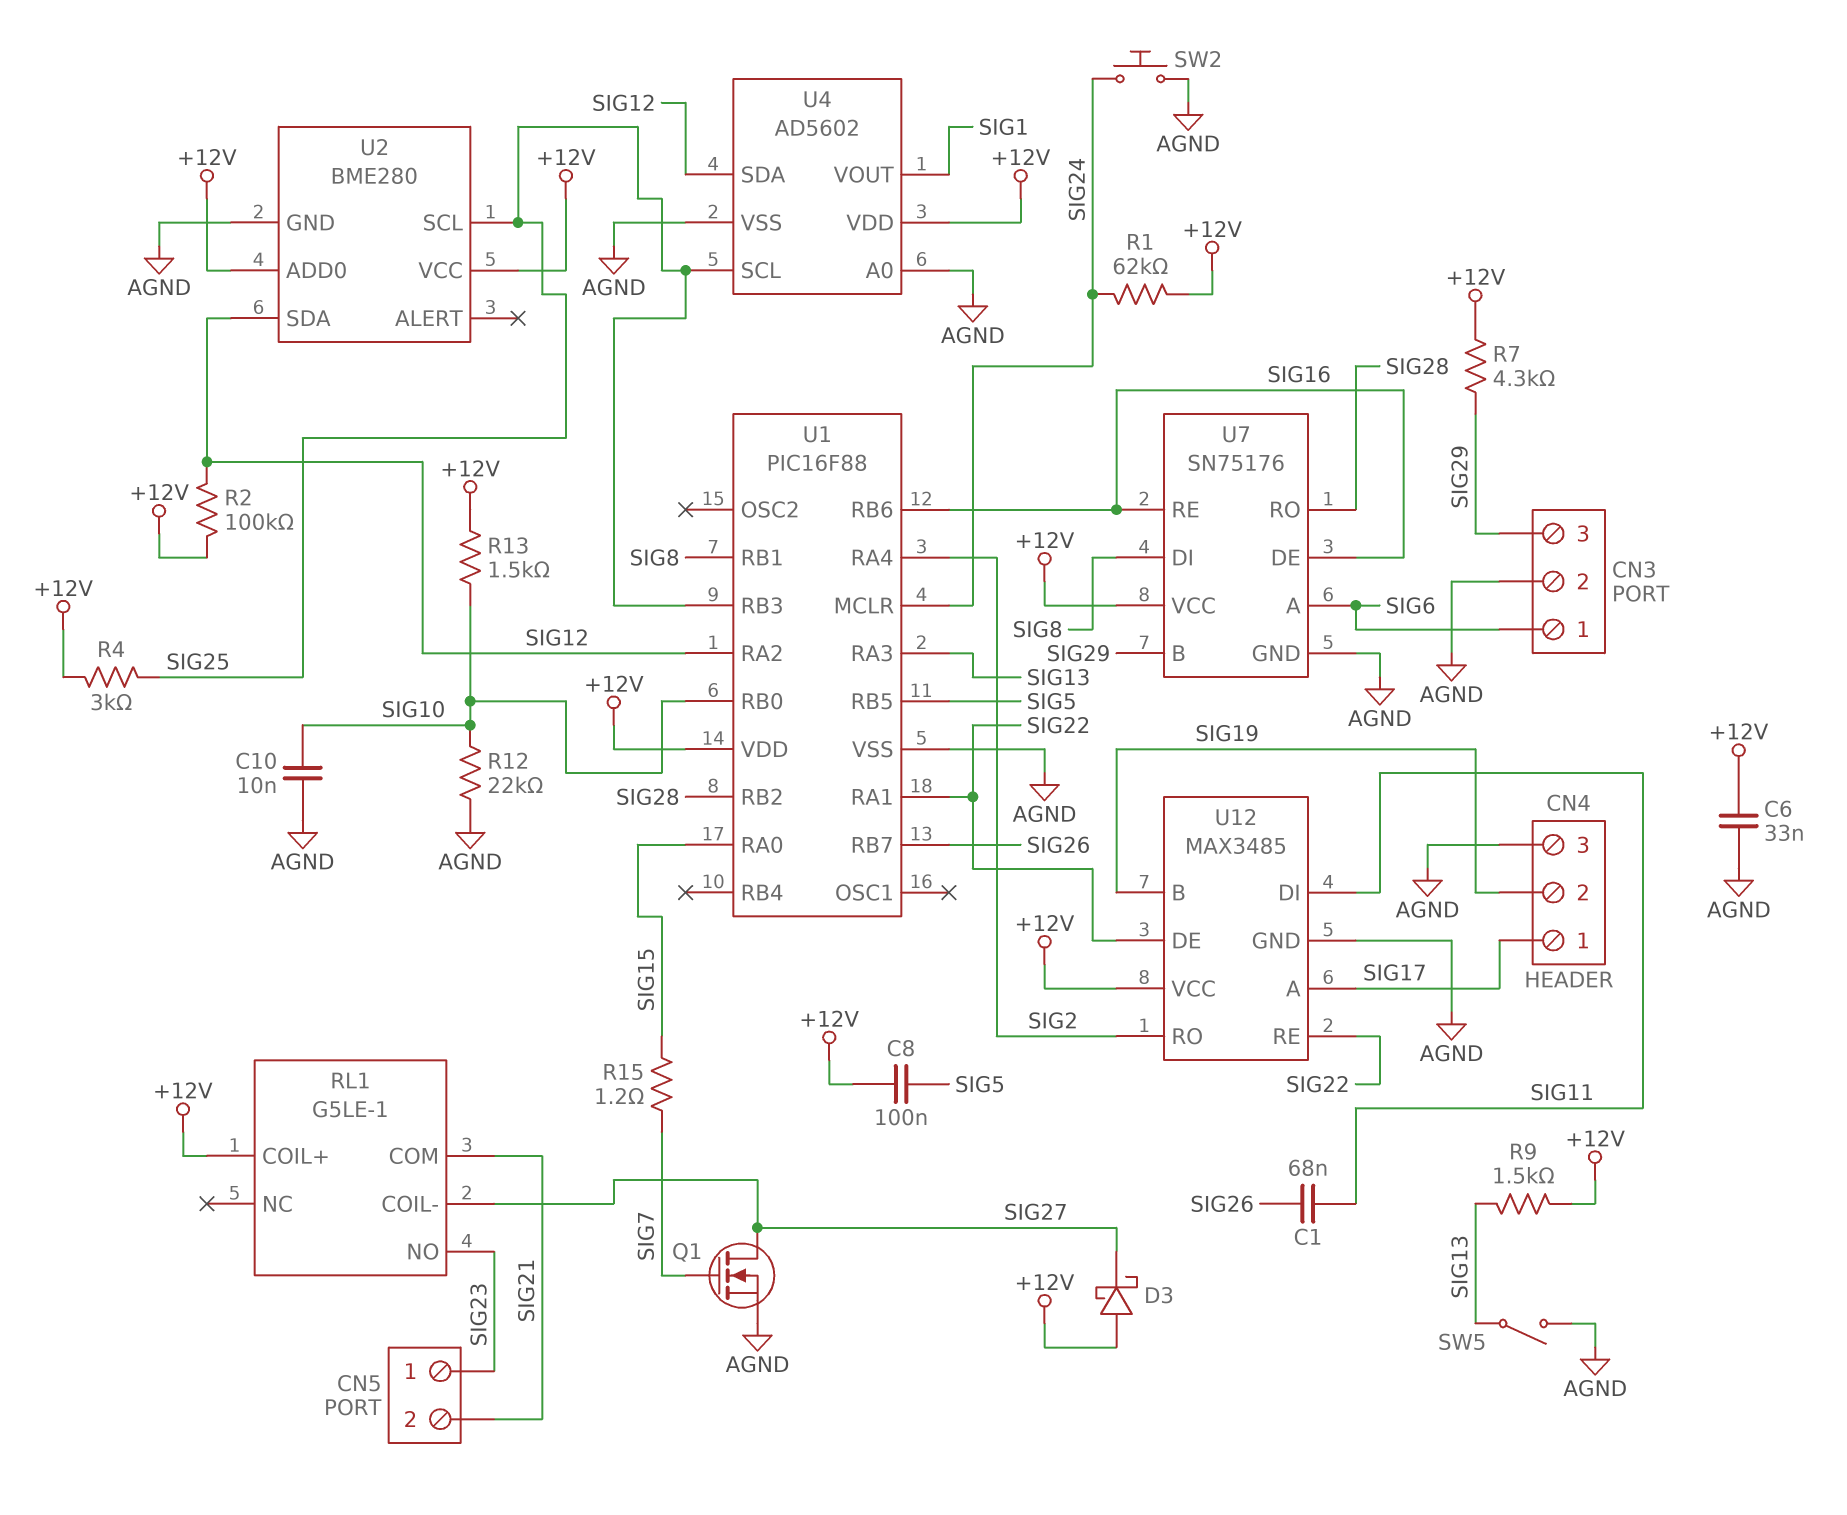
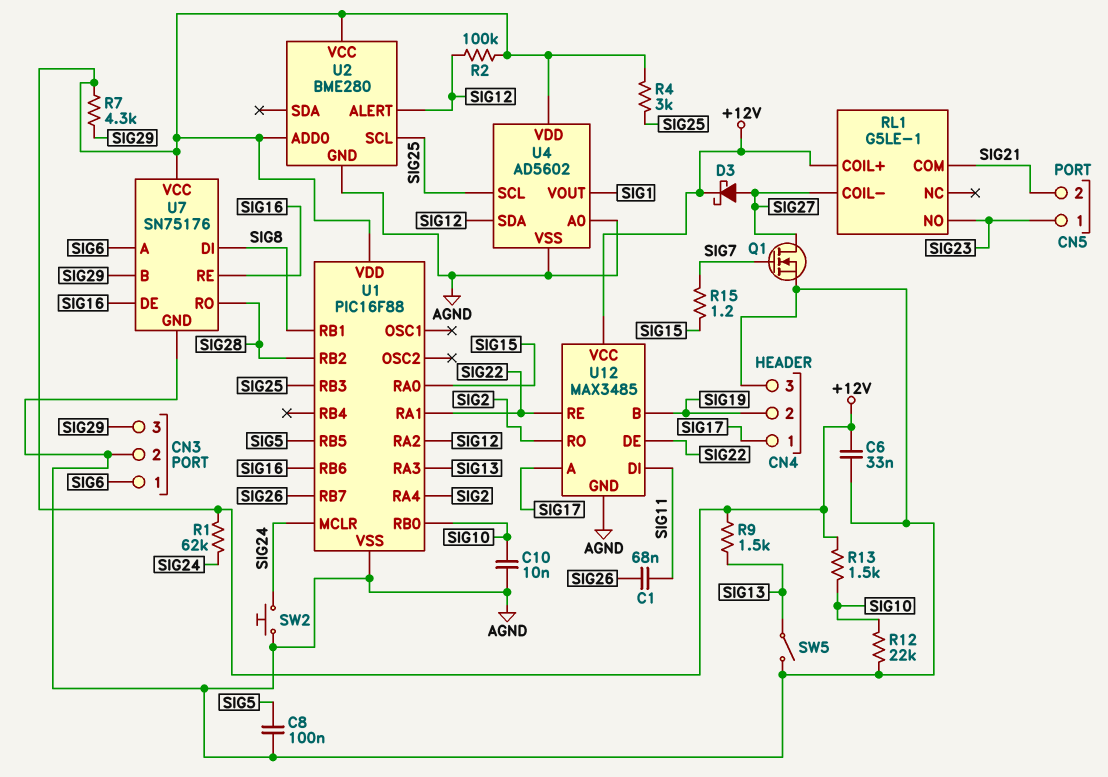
C8: 100nF (+12V, SIG5) -> 100nF (AGND, SIG5)
D3: schottky (A +12V, K SIG27) -> schottky (A SIG27, K +12V)
U2 pin ALERT: none -> SIG12
U2 pin SDA: SIG12 -> none

